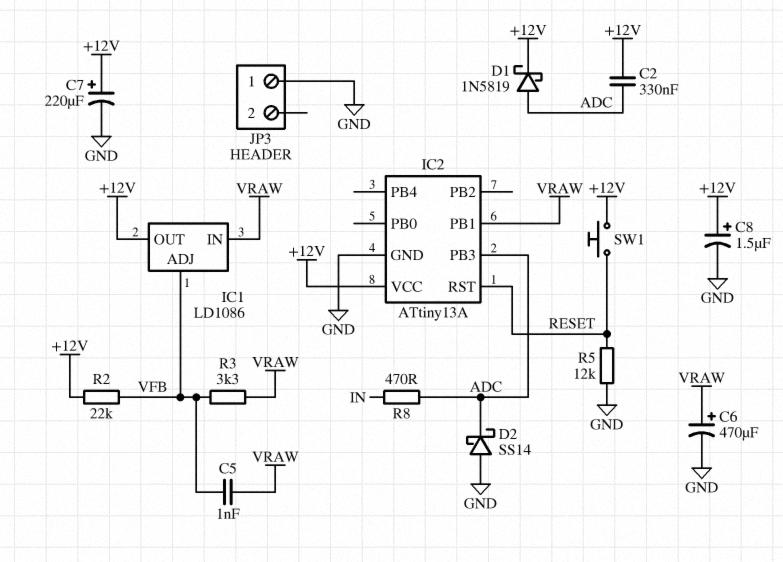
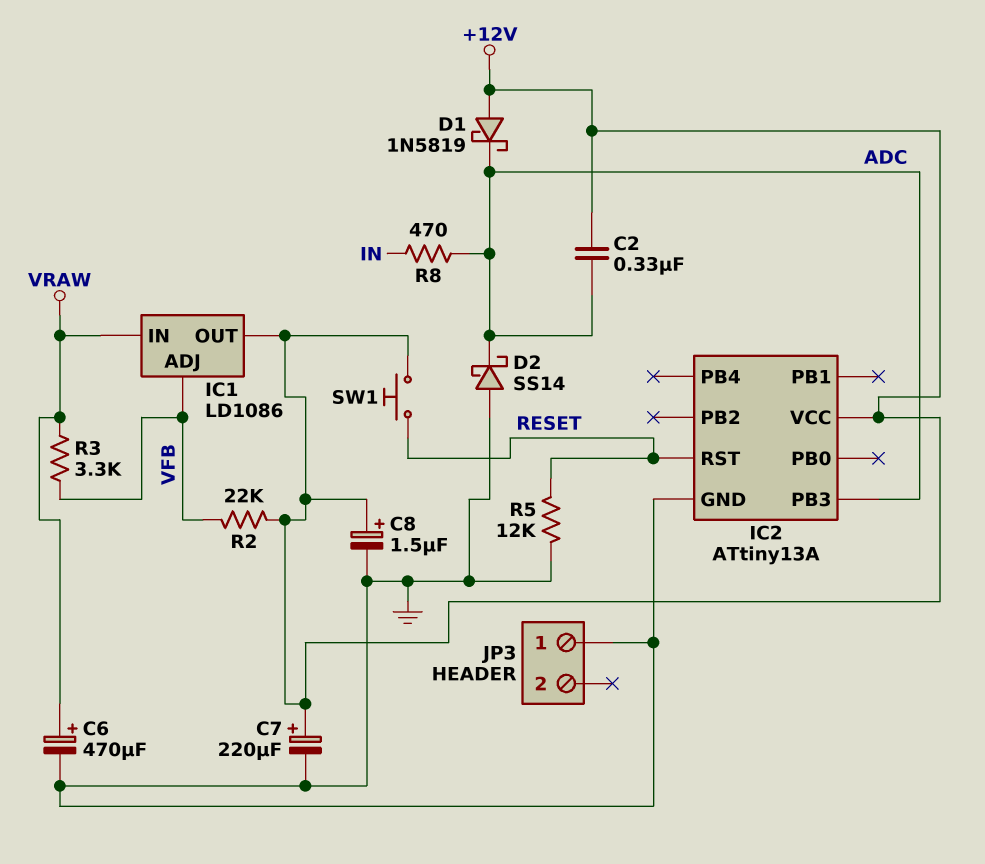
C5: 1nF (VFB, VRAW) -> none
D1: schottky 1N5819 (A ADC, K +12V) -> schottky 1N5819 (A +12V, K ADC)
IC2 pin PB1: VRAW -> none

